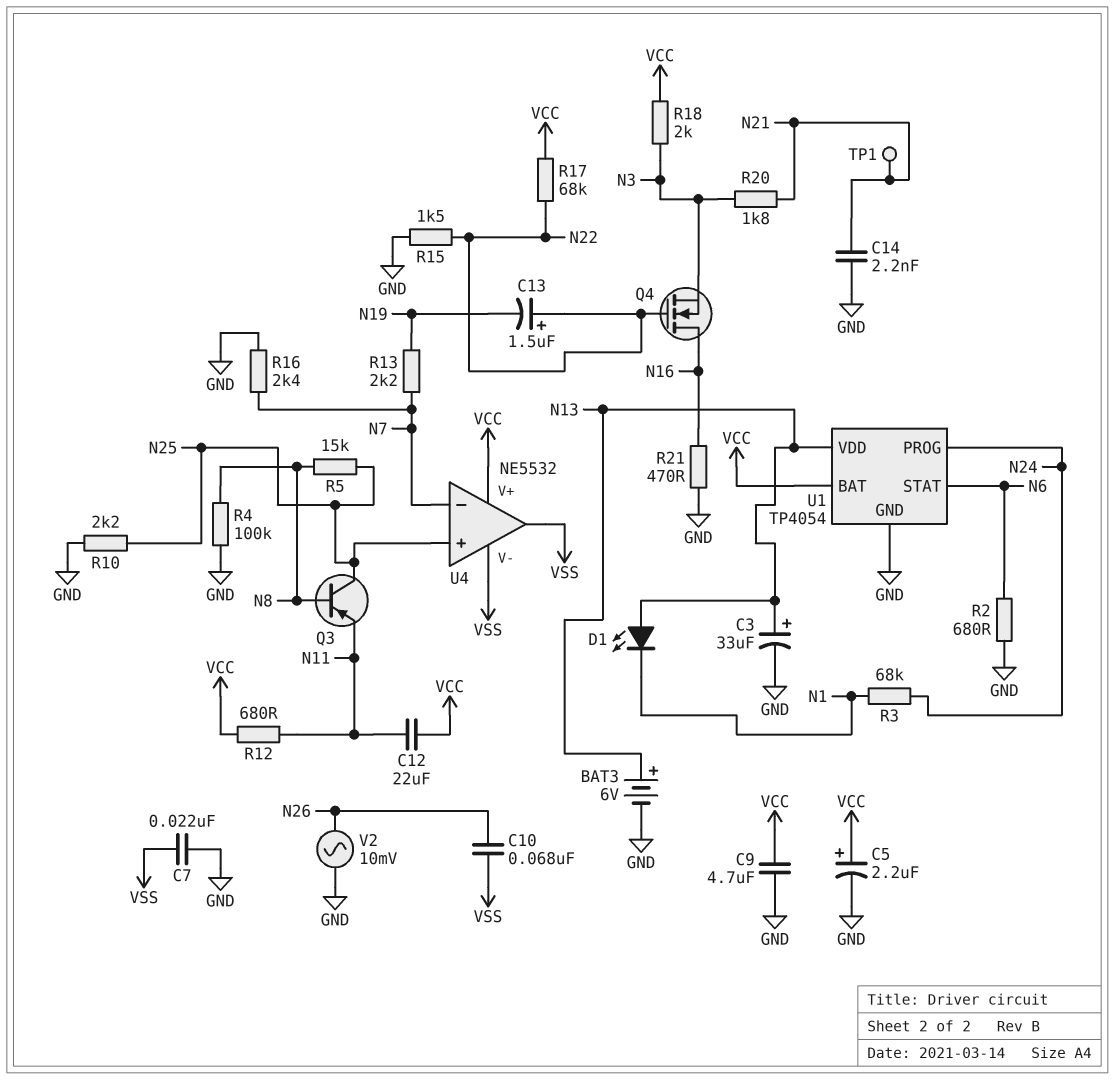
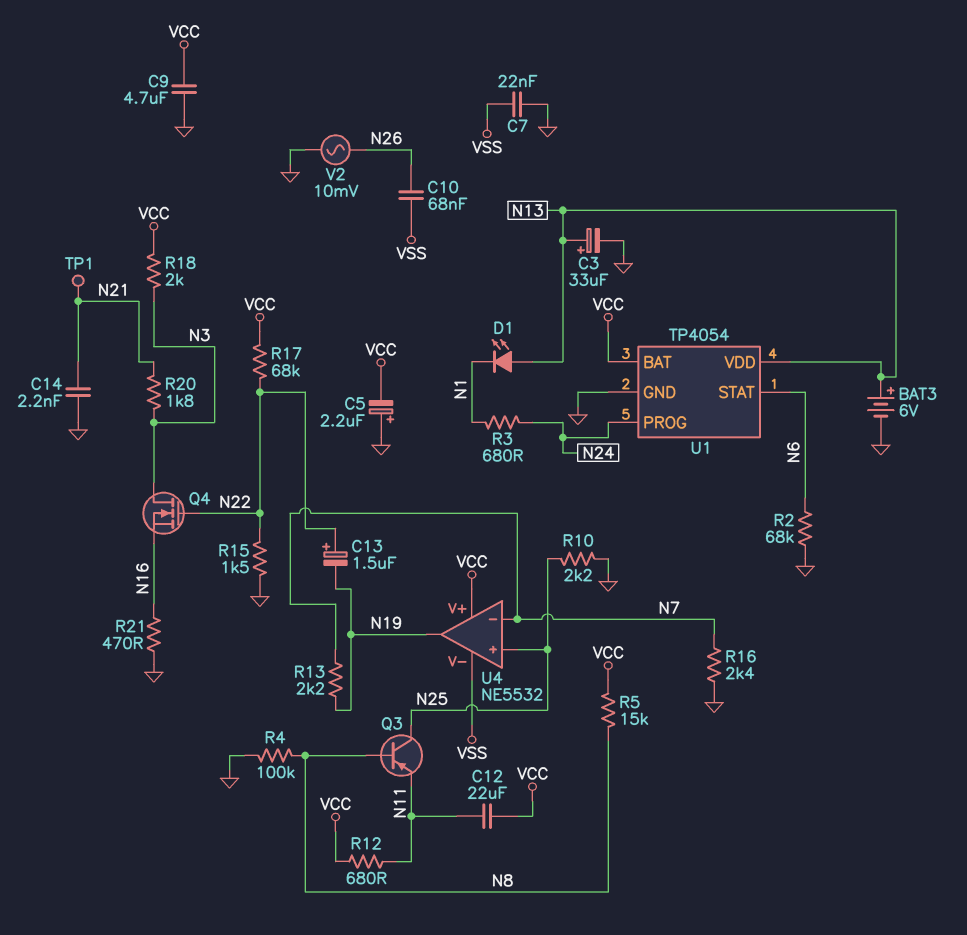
C5: 2.2uF (plus VCC, minus GND) -> 2.2uF (plus GND, minus VCC)
Q4: NMOS (G N22, D N16, S N3) -> NMOS (G N22, D N3, S N16)
R2: 680 (GND, N6) -> 68k (GND, N6)
R3: 68k (N1, N24) -> 680 (N1, N24)
R5: 15k (N8, N25) -> 15k (N8, VCC)
U4 pin out: VSS -> N19

